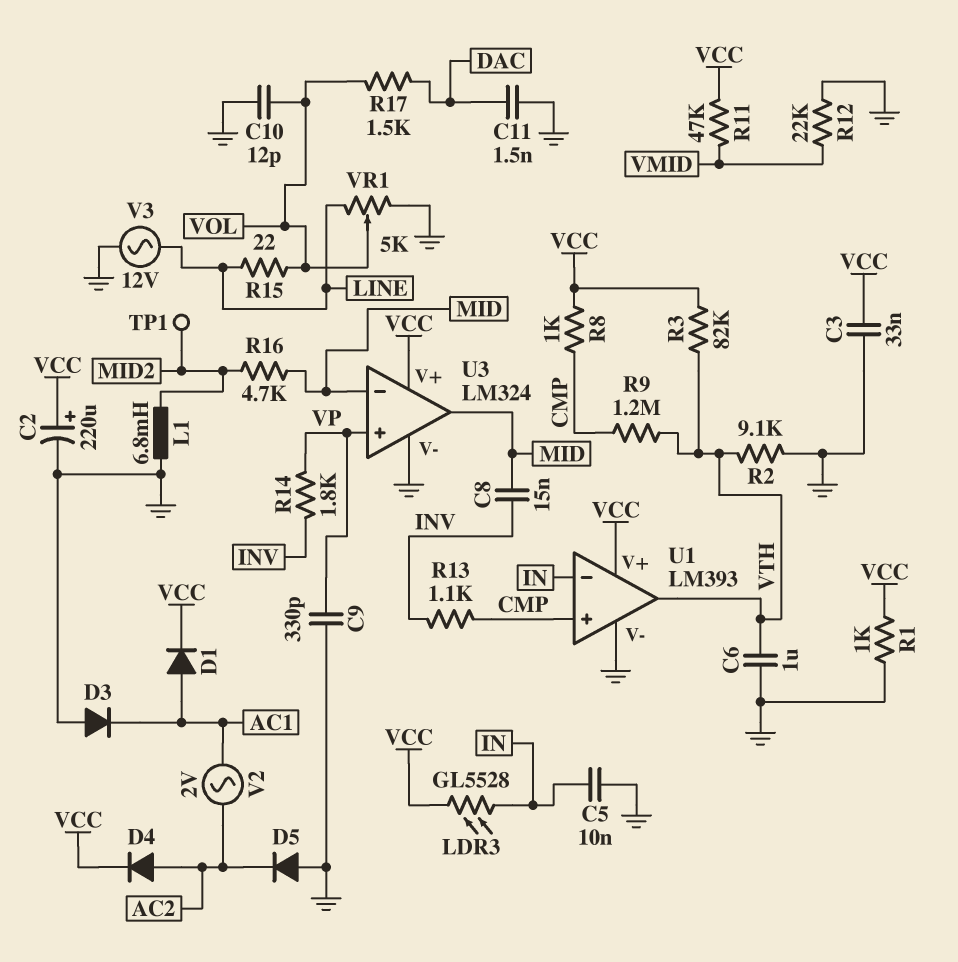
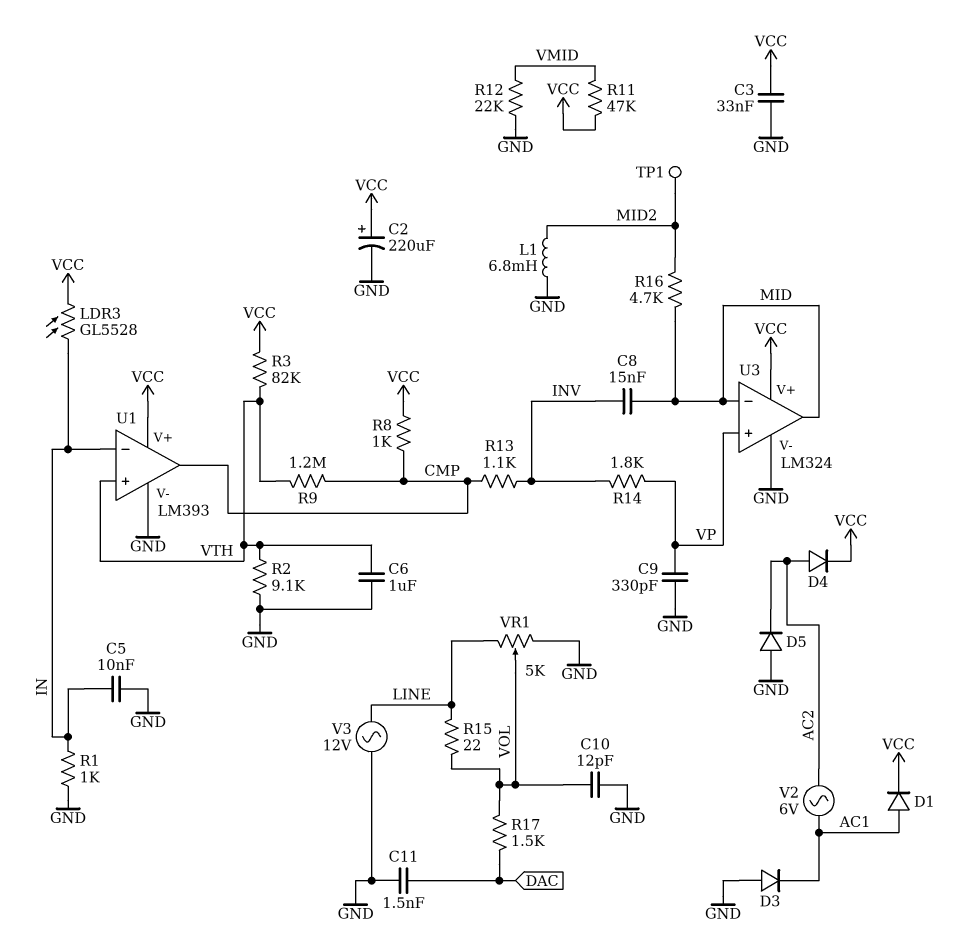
R1: 1k (GND, VCC) -> 1k (GND, IN)
U1 pin in+: CMP -> VTH
U1 pin out: VTH -> CMP
V2: AC 2V (AC1, AC2) -> AC 6V (AC1, AC2)

